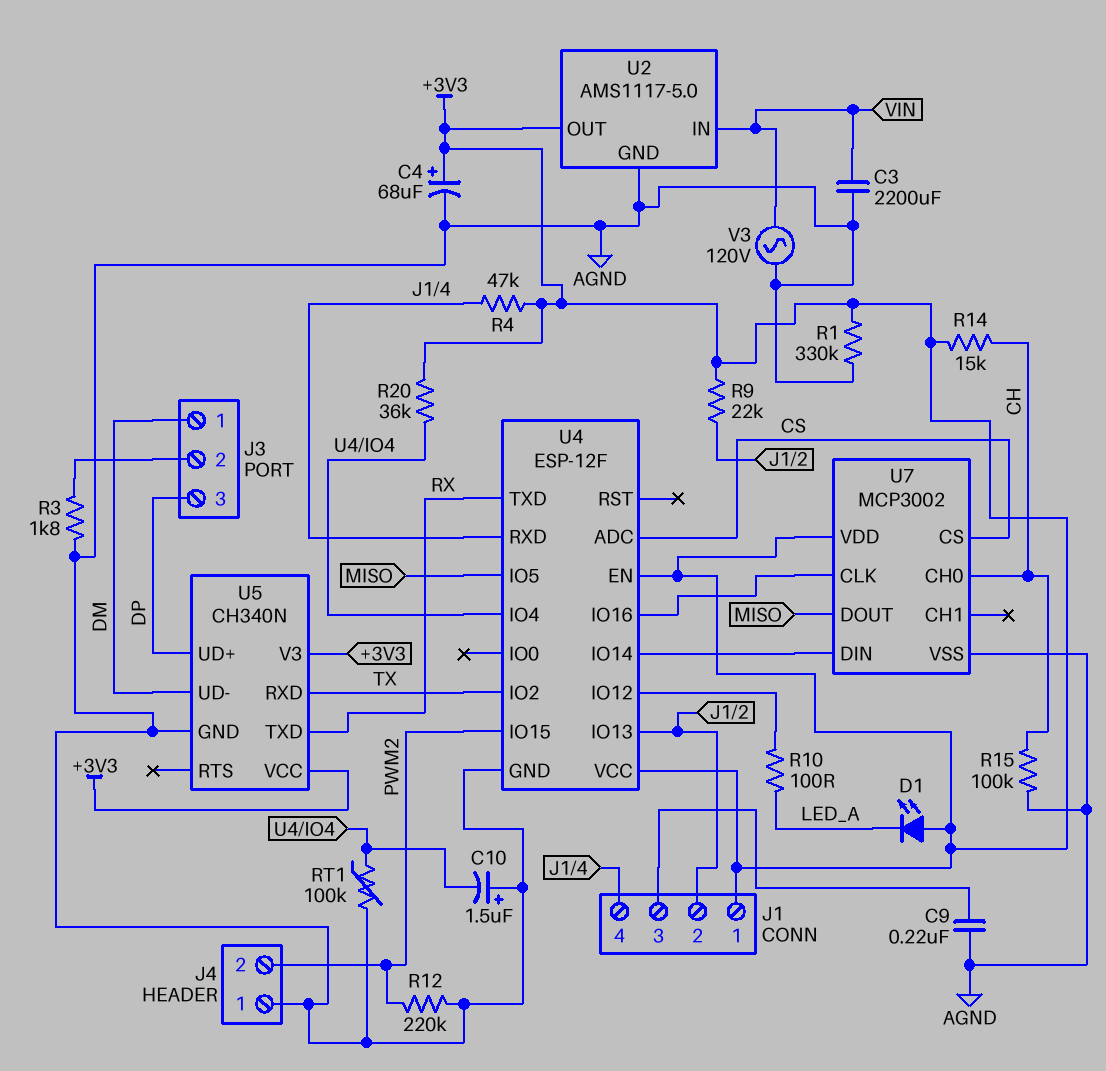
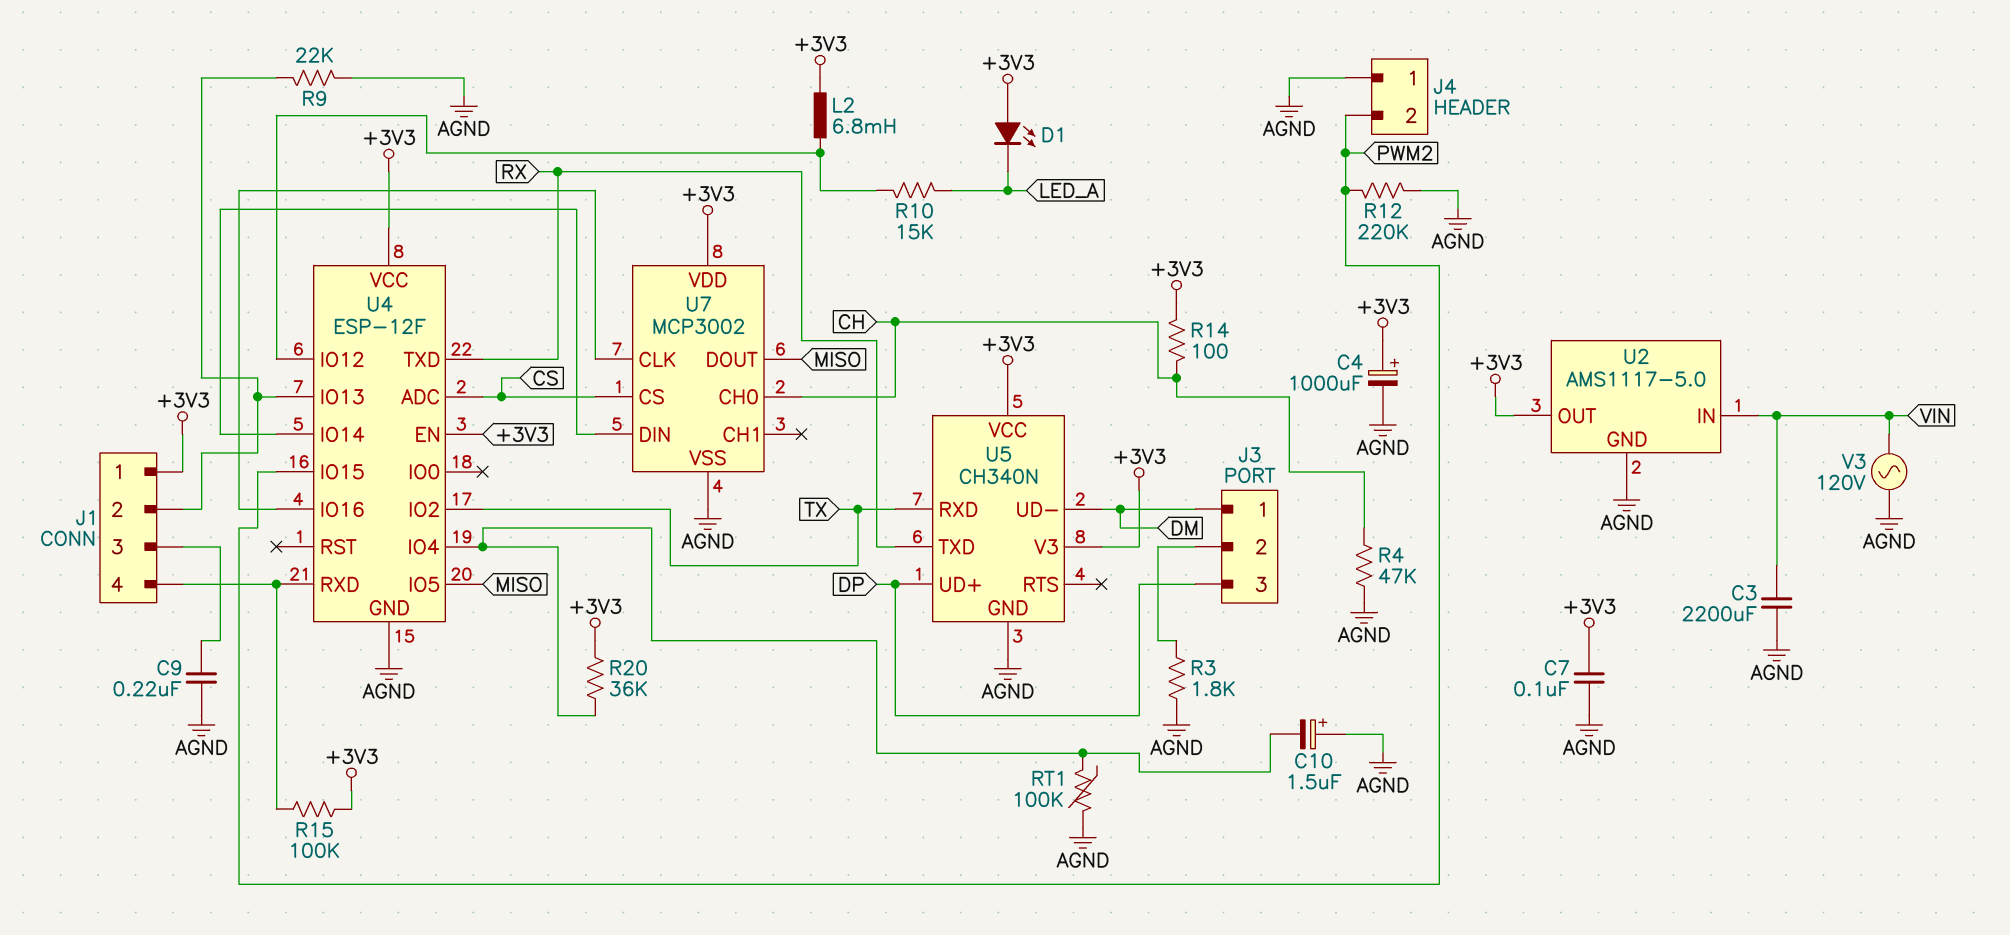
C4: 68uF (plus +3V3, minus AGND) -> 1000uF (plus +3V3, minus AGND)
C7: none -> 100nF (+3V3, AGND)
L2: none -> 6.8mH (+3V3, U4/IO12)
R1: 330k (+3V3, AGND) -> none
R4: 47k (+3V3, J1/4) -> 47k (AGND, CH)
R9: 22k (+3V3, J1/2) -> 22k (AGND, J1/2)
R10: 100 (LED_A, U4/IO12) -> 15k (LED_A, U4/IO12)
R14: 15k (+3V3, CH) -> 100 (+3V3, CH)
R15: 100k (AGND, CH) -> 100k (+3V3, J1/4)

